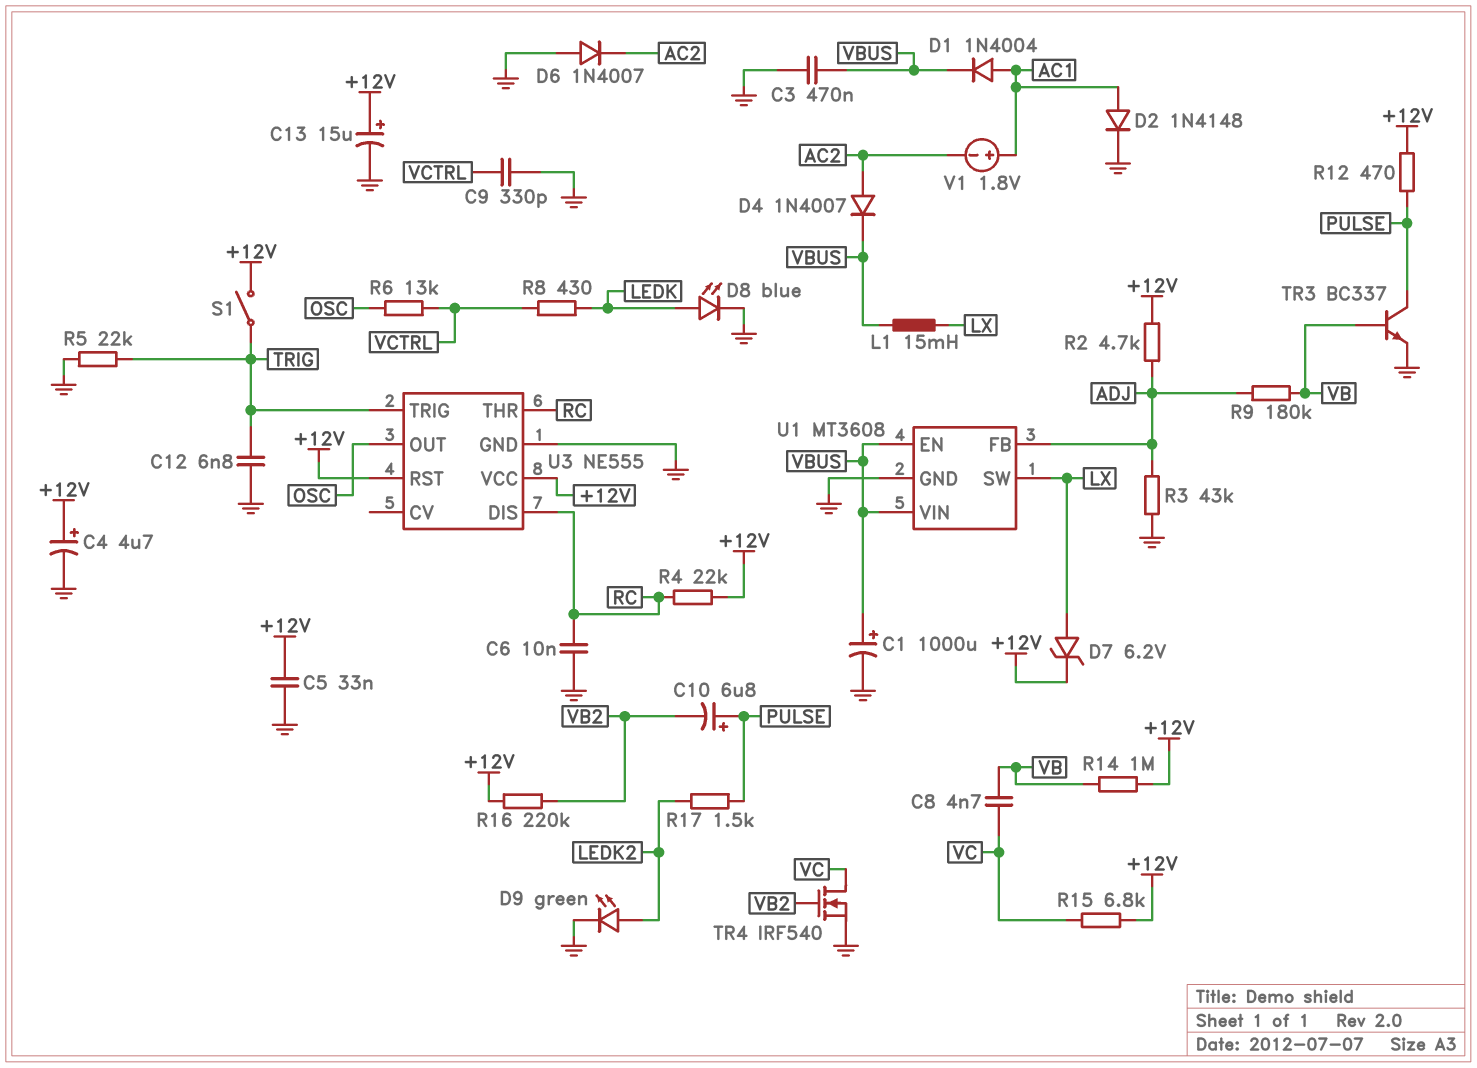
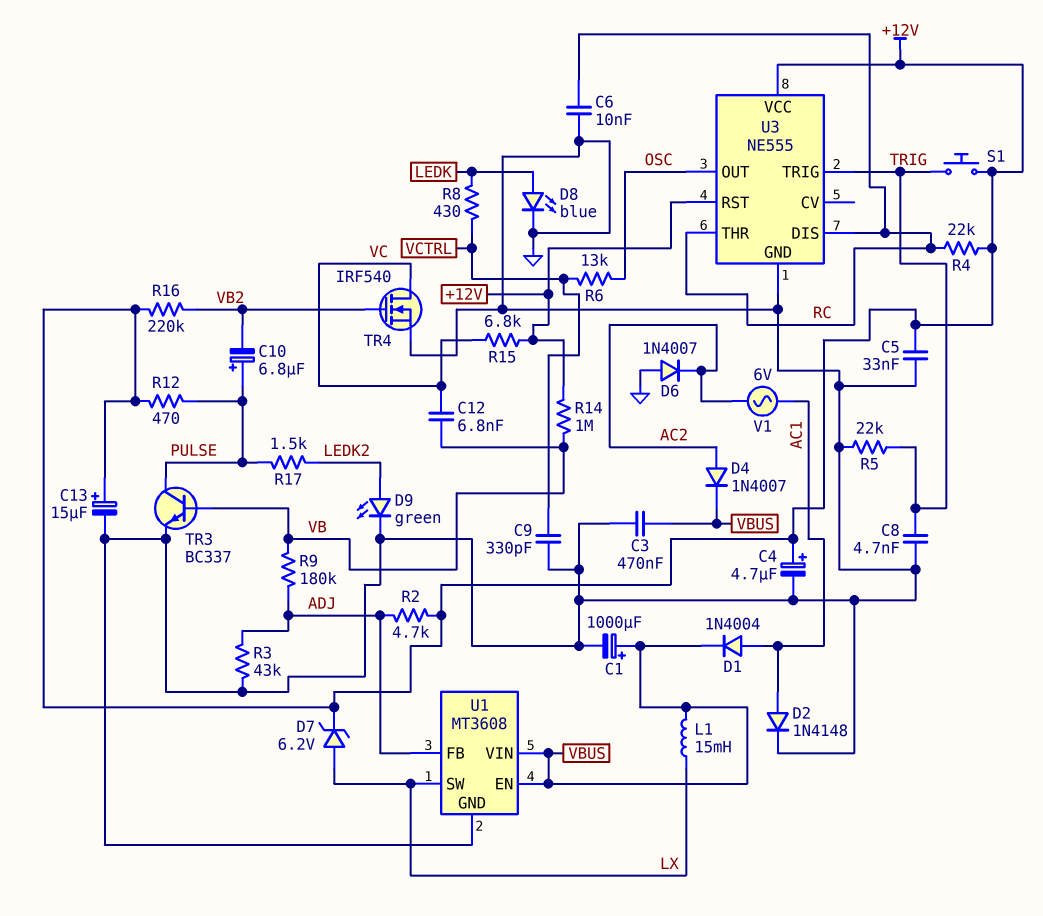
C8: 4.7nF (VB, VC) -> 4.7nF (GND, TRIG)
C12: 6.8nF (GND, TRIG) -> 6.8nF (VB, VC)
S1: switch (+12V, TRIG) -> button (+12V, TRIG)
V1: 1.8V (plus AC1, minus AC2) -> AC 6V (AC1, AC2)

